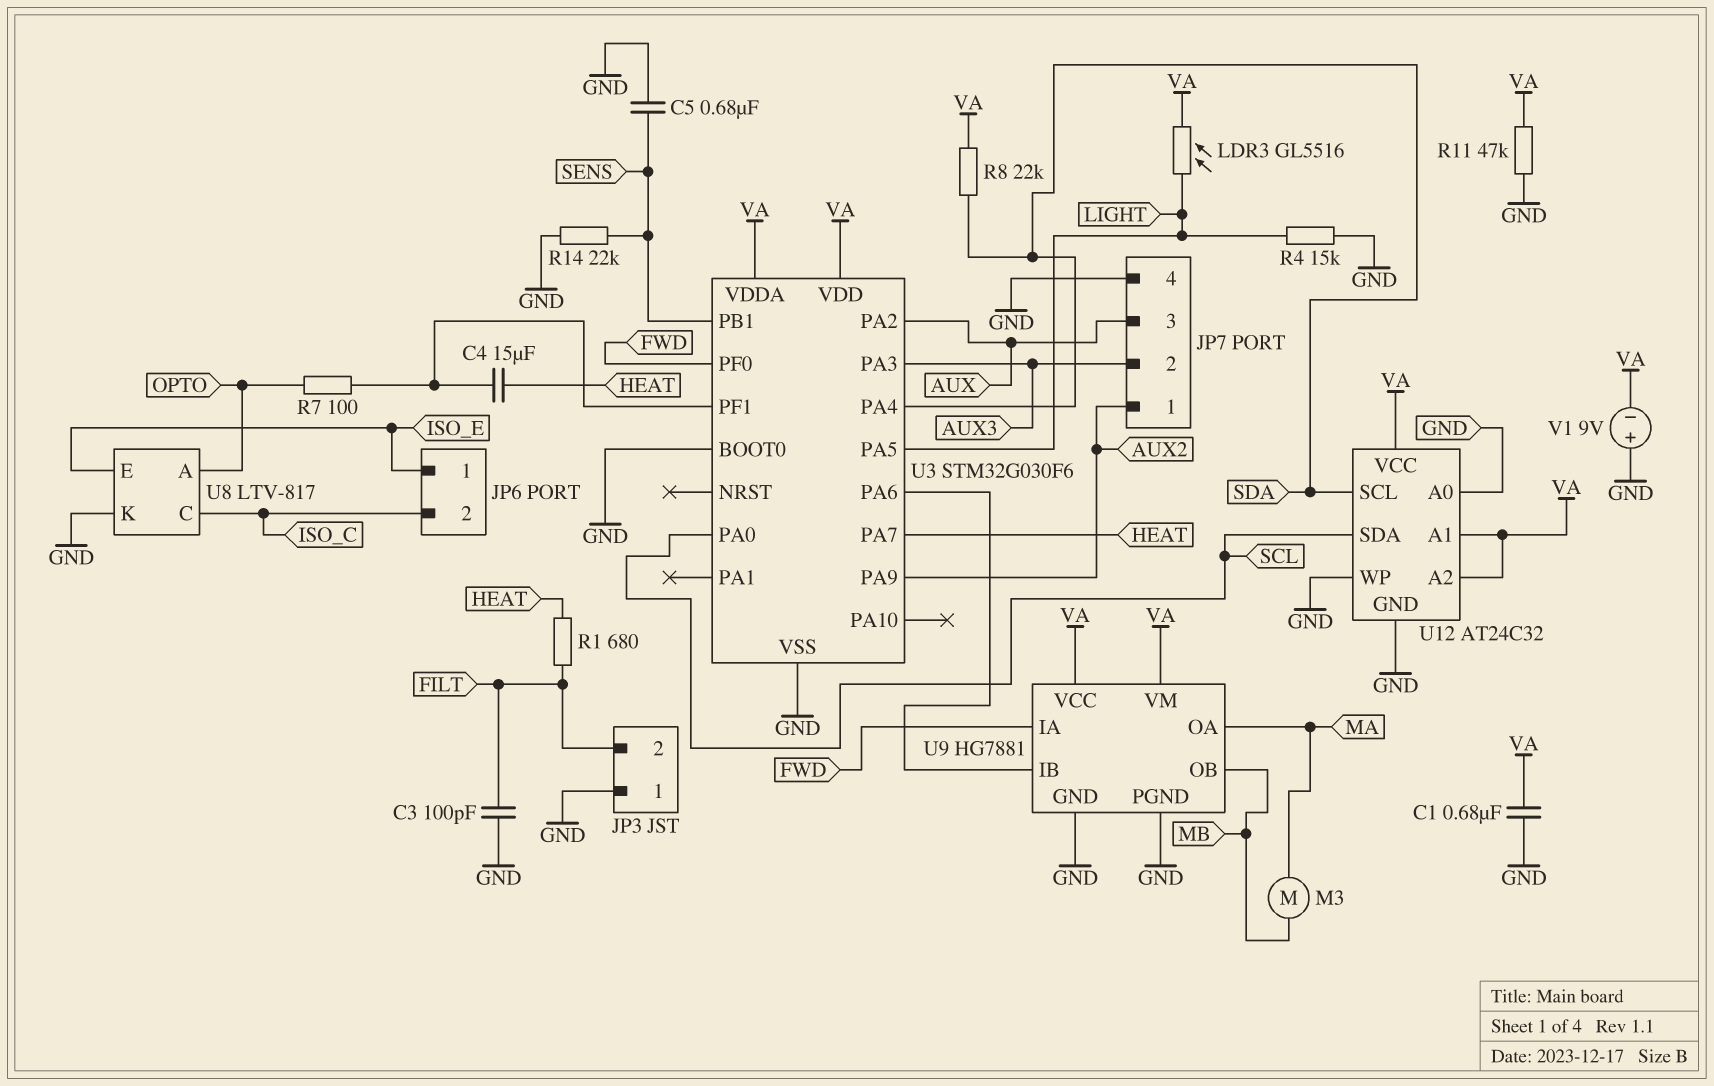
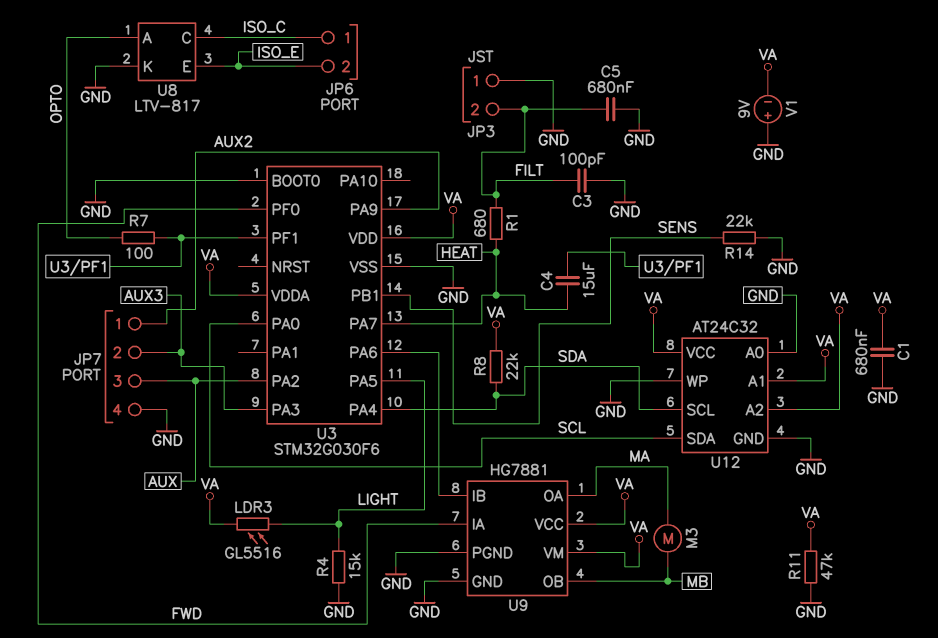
C5: 680nF (GND, SENS) -> 680nF (FILT, GND)
JP6 pin 1: ISO_E -> ISO_C
JP6 pin 2: ISO_C -> ISO_E

